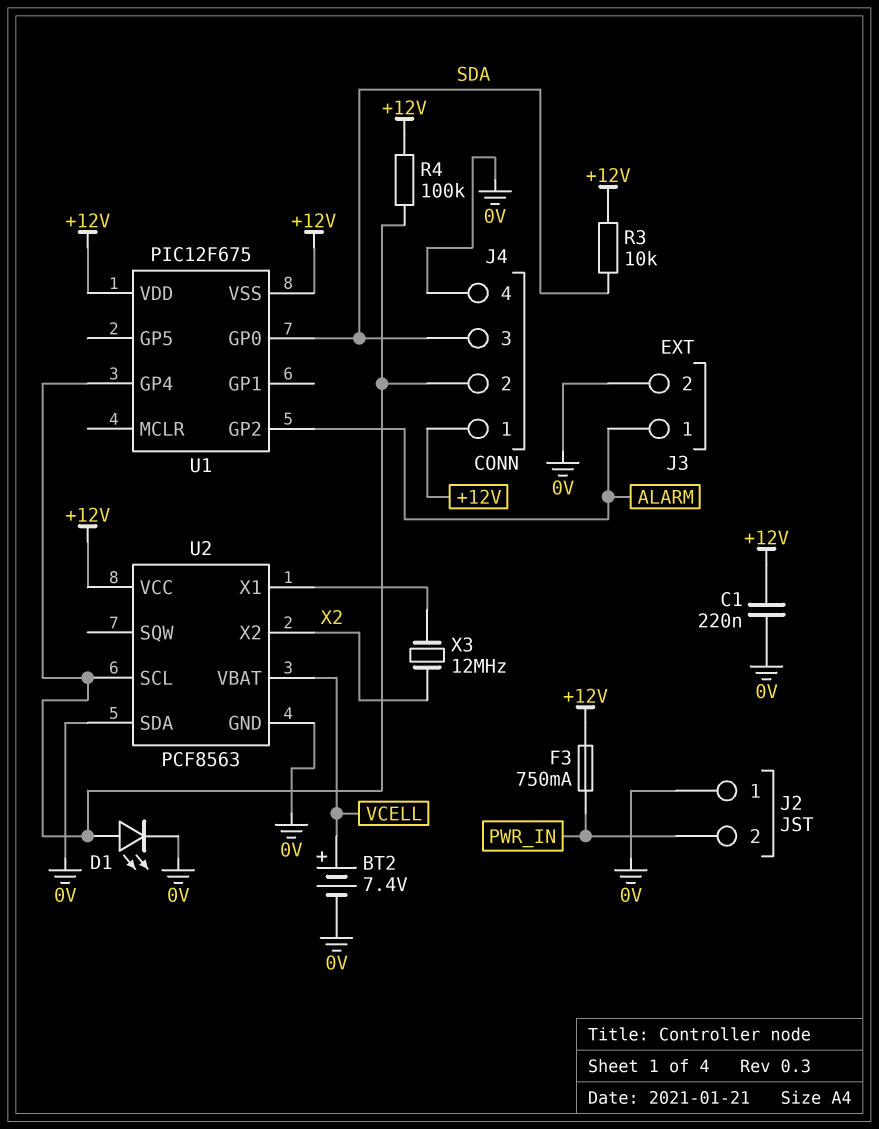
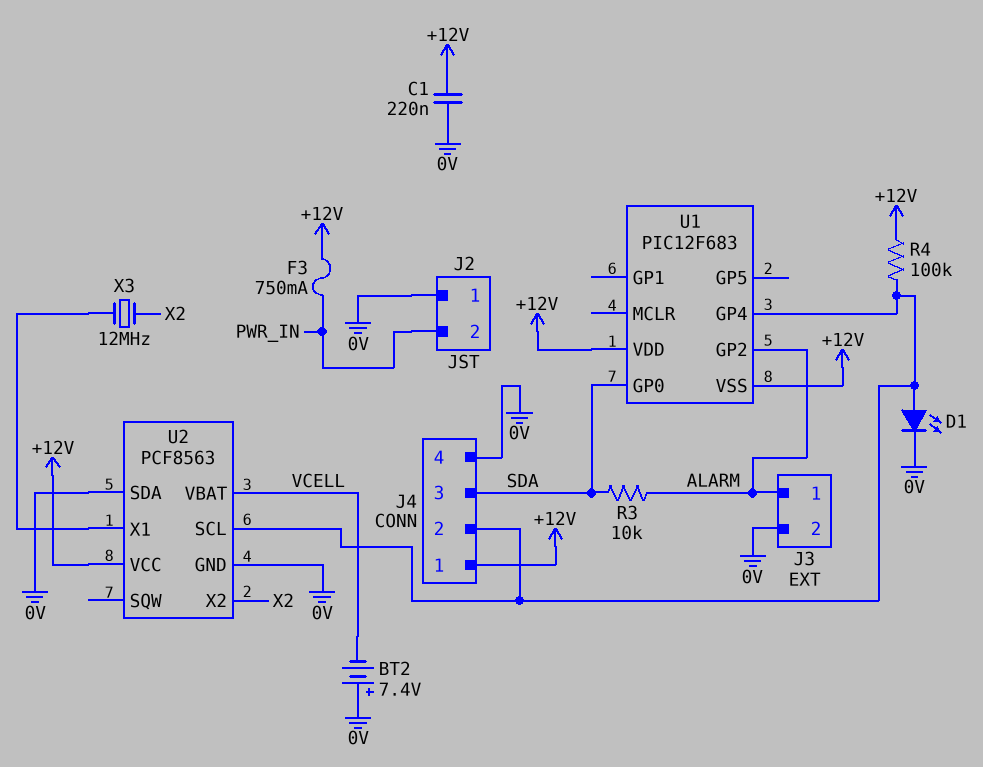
BT2: 7.4V (plus VCELL, minus 0V) -> 7.4V (plus 0V, minus VCELL)
R3: 10k (+12V, SDA) -> 10k (ALARM, SDA)
U1: PIC12F675 -> PIC12F683

